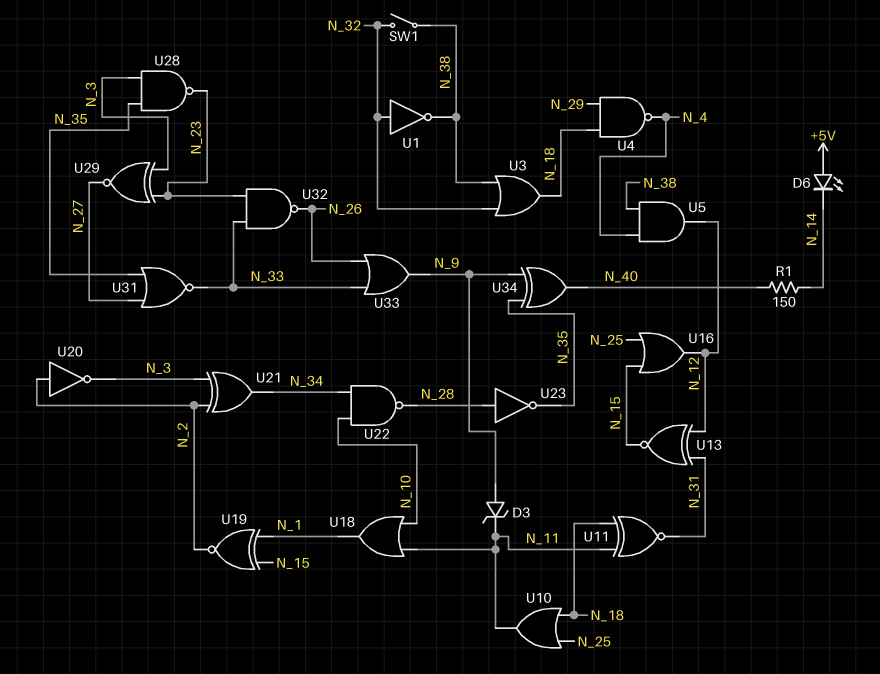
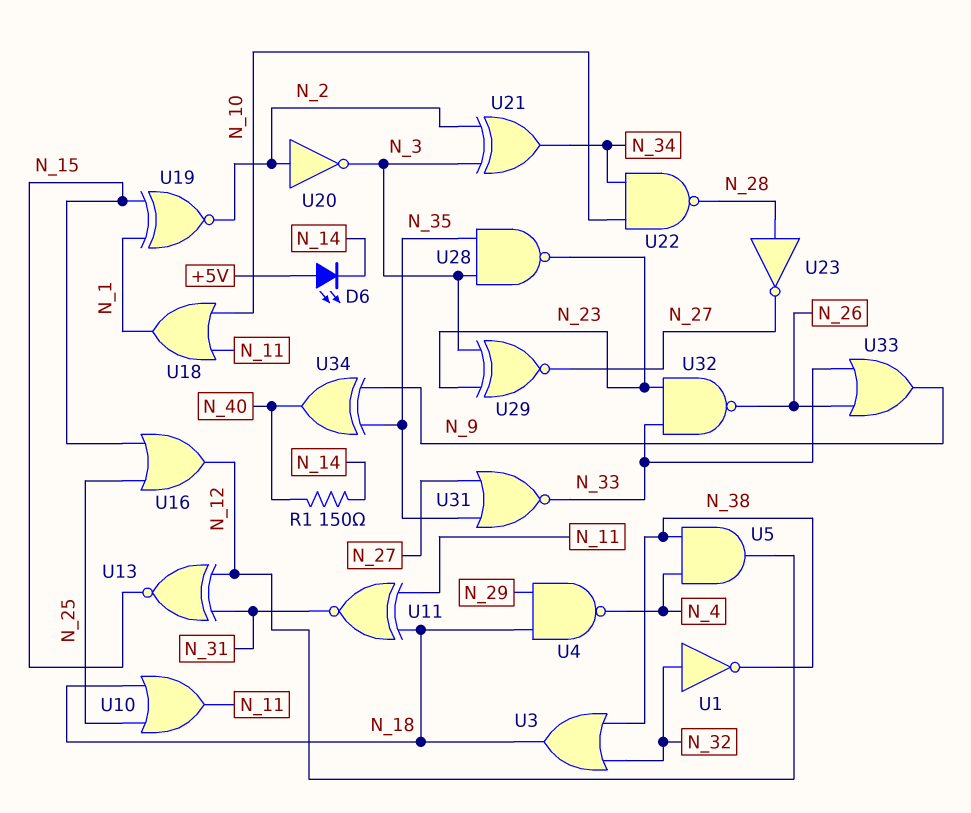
D3: zener (A N_9, K N_11) -> none
SW1: switch (N_32, N_38) -> none
U23: NOT (in N_28, out N_35) -> NOT (in N_28, out N_27)

